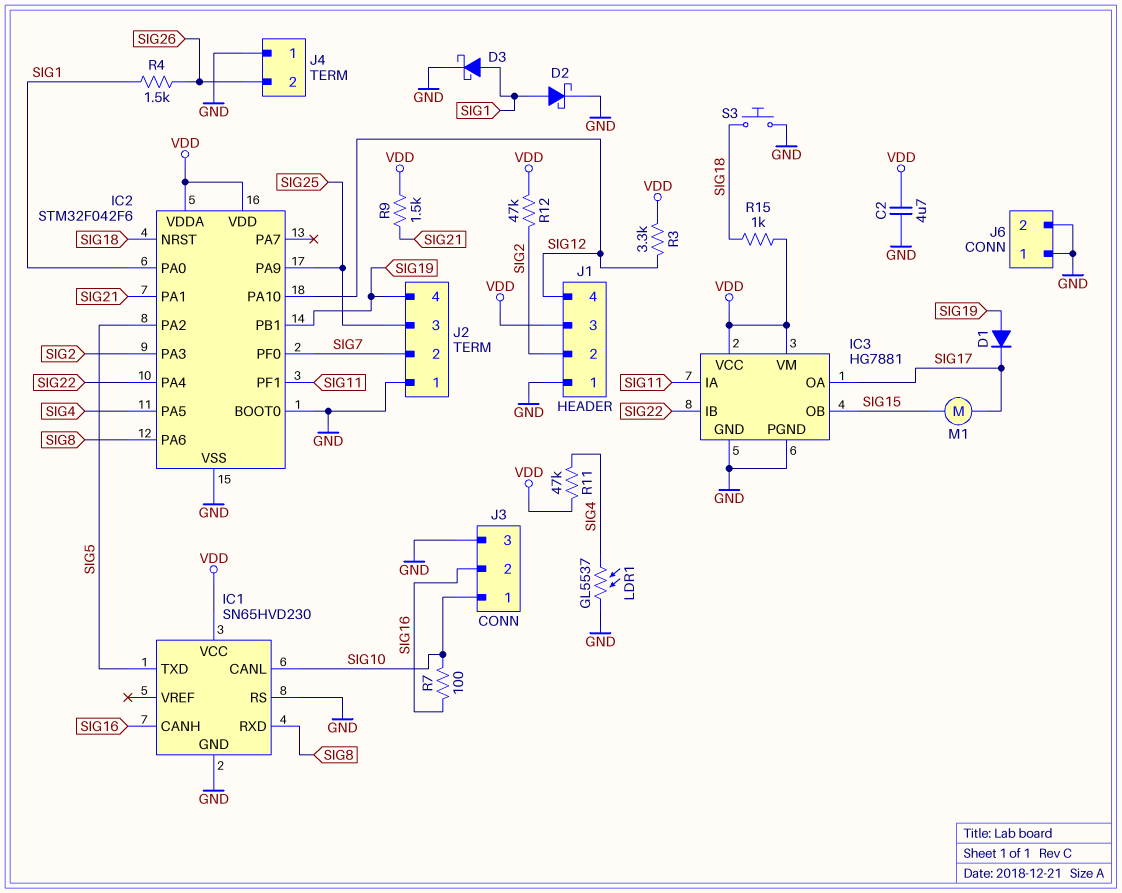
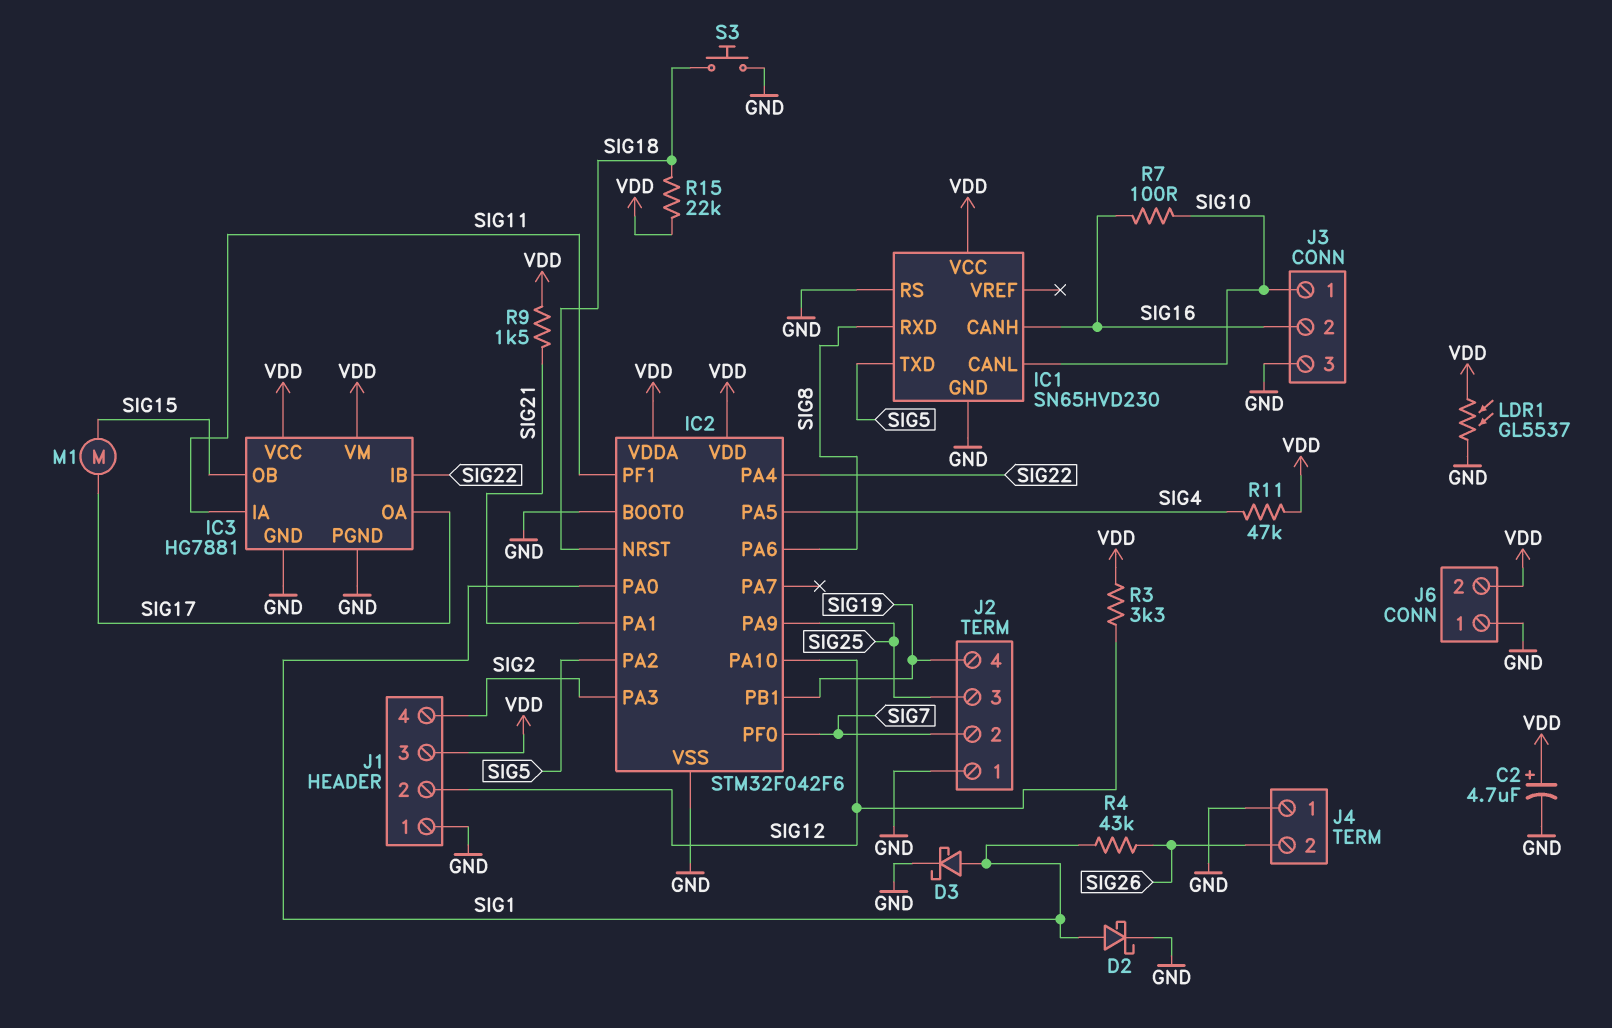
C2: 4.7uF (GND, VDD) -> 4.7uF (plus VDD, minus GND)
D1: diode (A SIG19, K SIG17) -> none
J1 pin 2: SIG2 -> SIG12
J1 pin 4: SIG12 -> SIG2
J6 pin 2: GND -> VDD
LDR1: GL5537 (GND, SIG4) -> GL5537 (GND, VDD)
R4: 1.5k (SIG1, SIG26) -> 43k (SIG1, SIG26)
R12: 47k (SIG2, VDD) -> none
R15: 1k (SIG18, VDD) -> 22k (SIG18, VDD)

